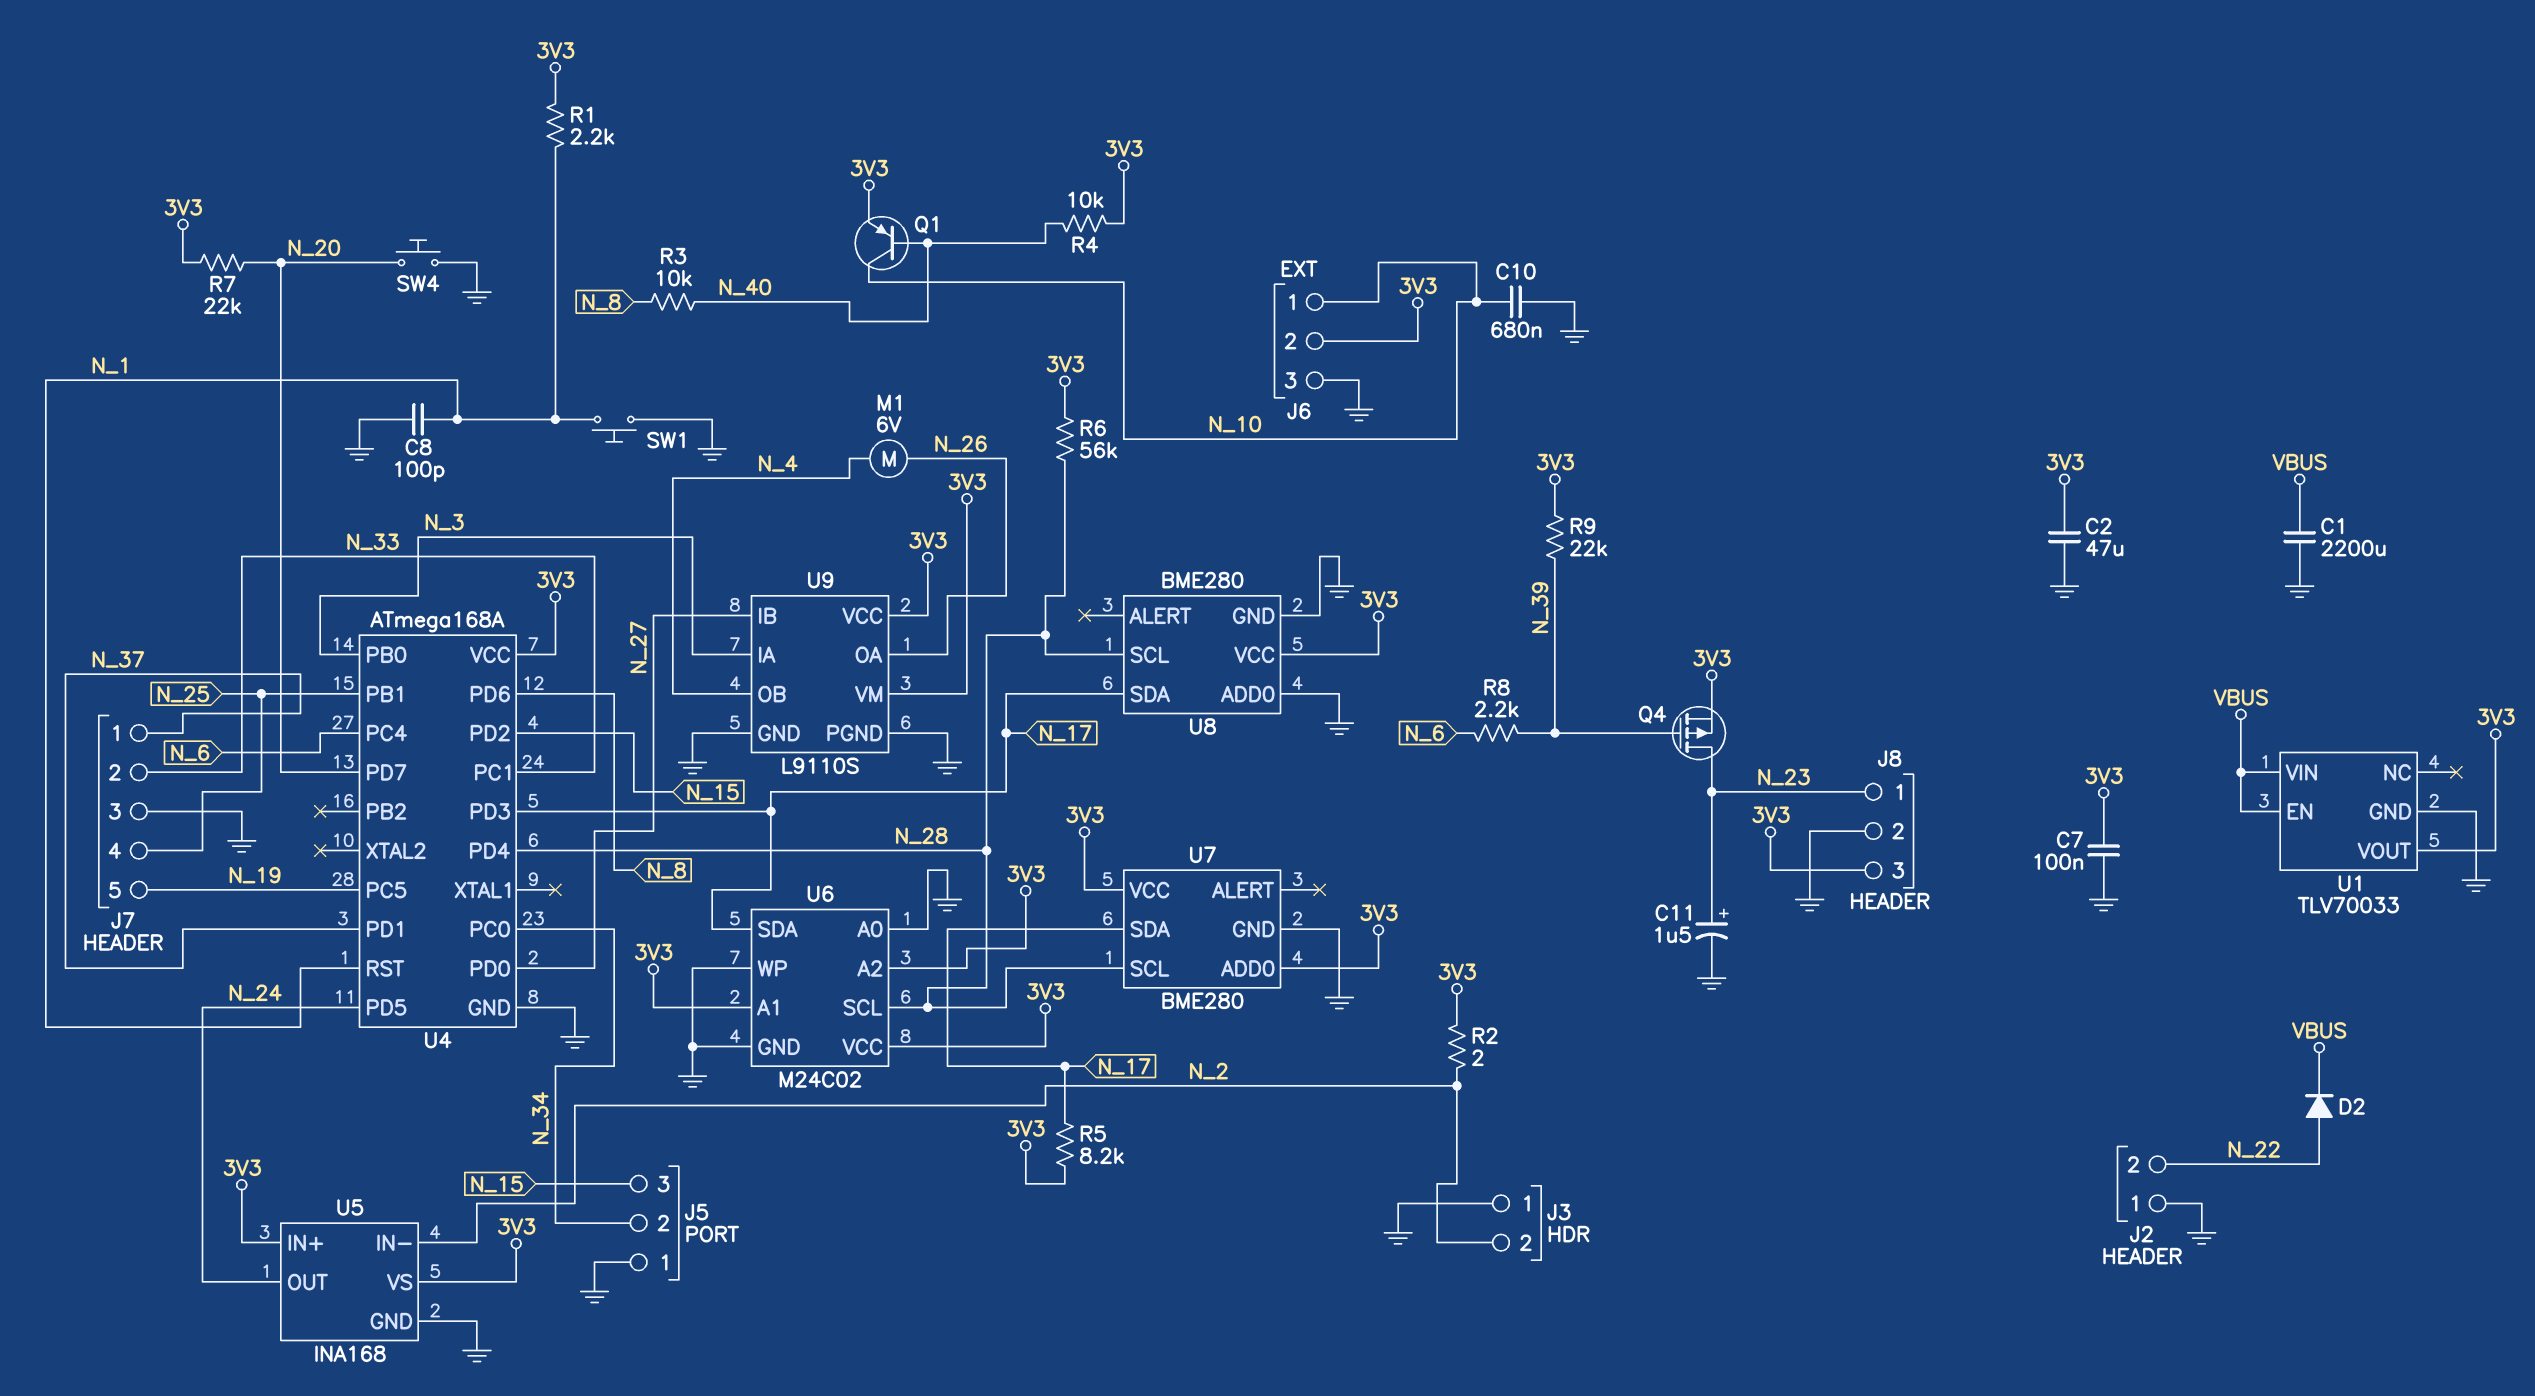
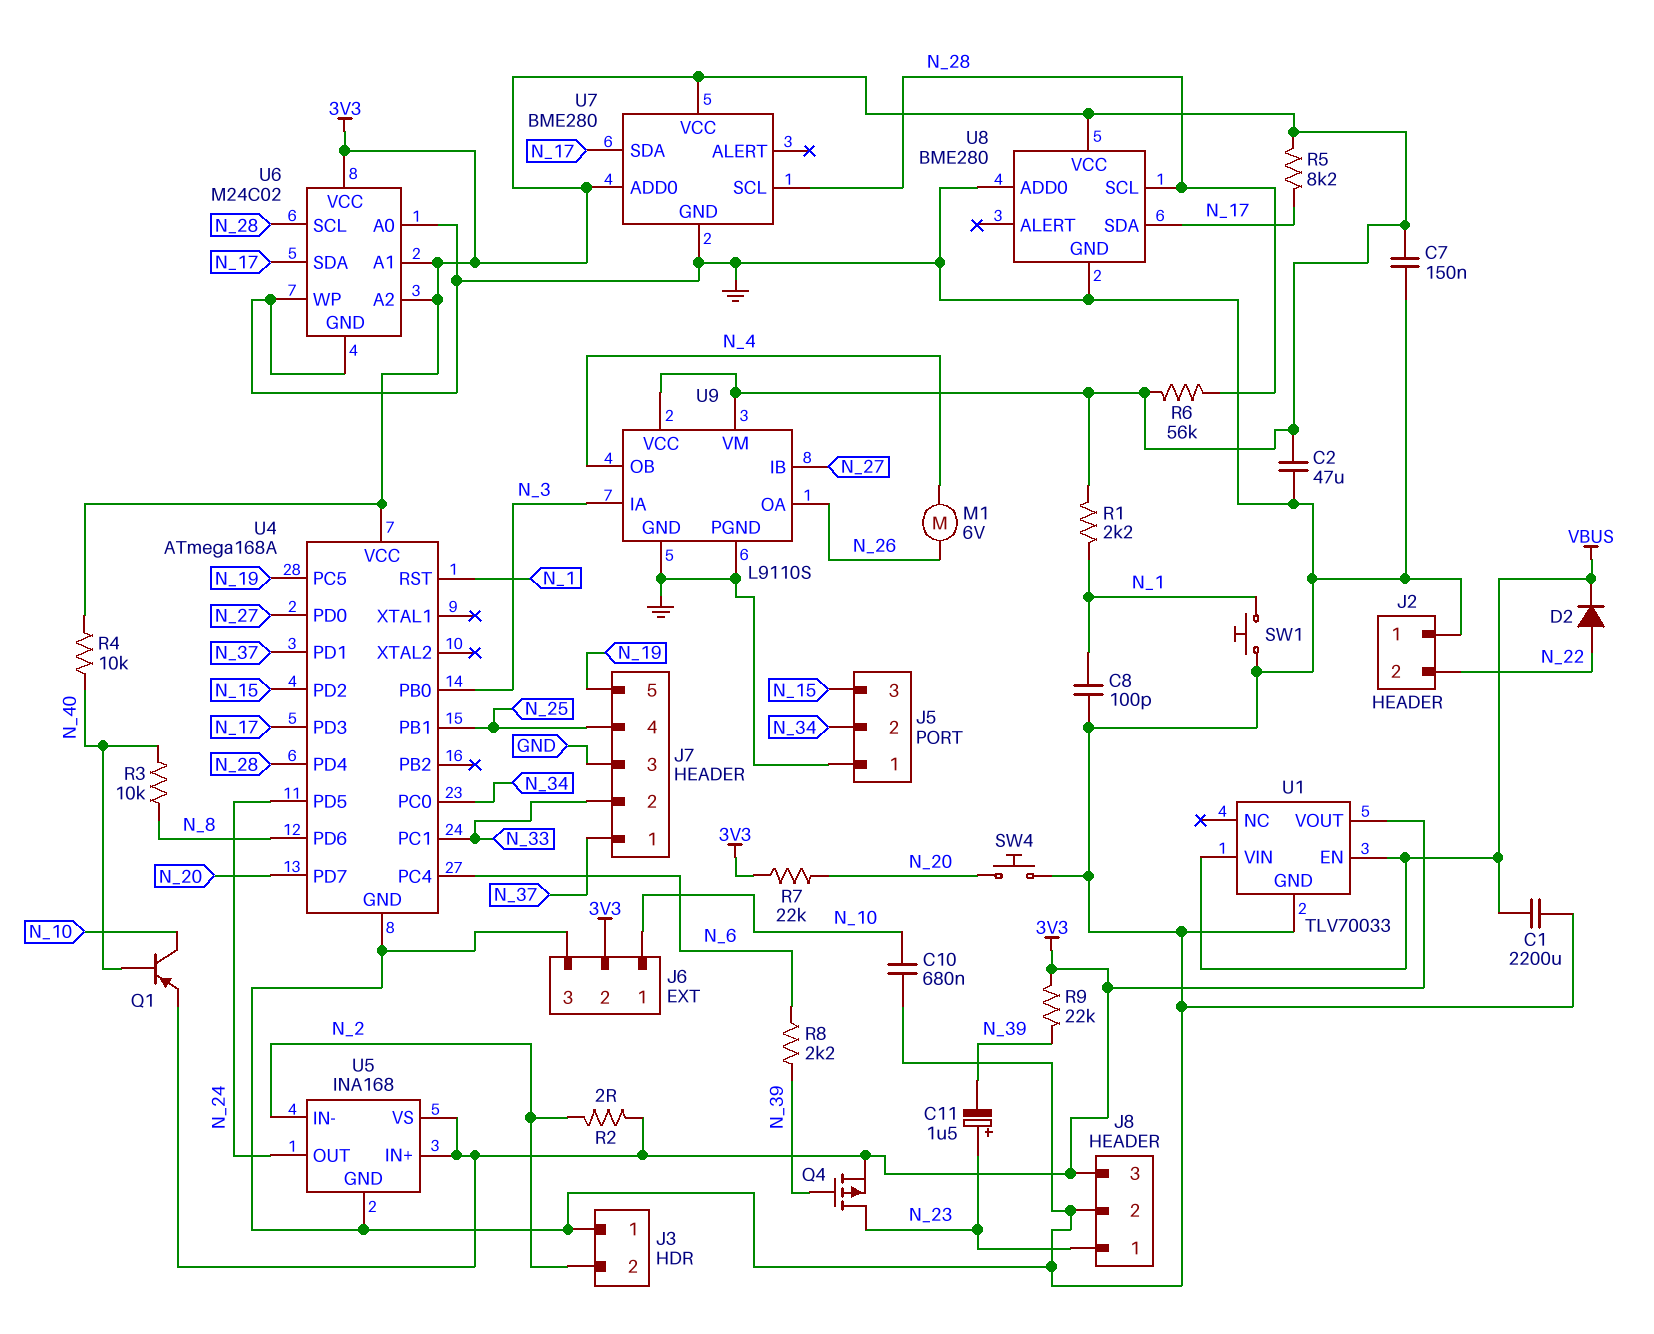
C7: 100nF (3V3, GND) -> 150nF (3V3, GND)
C11: 1.5uF (plus N_23, minus GND) -> 1.5uF (plus N_23, minus N_39)

